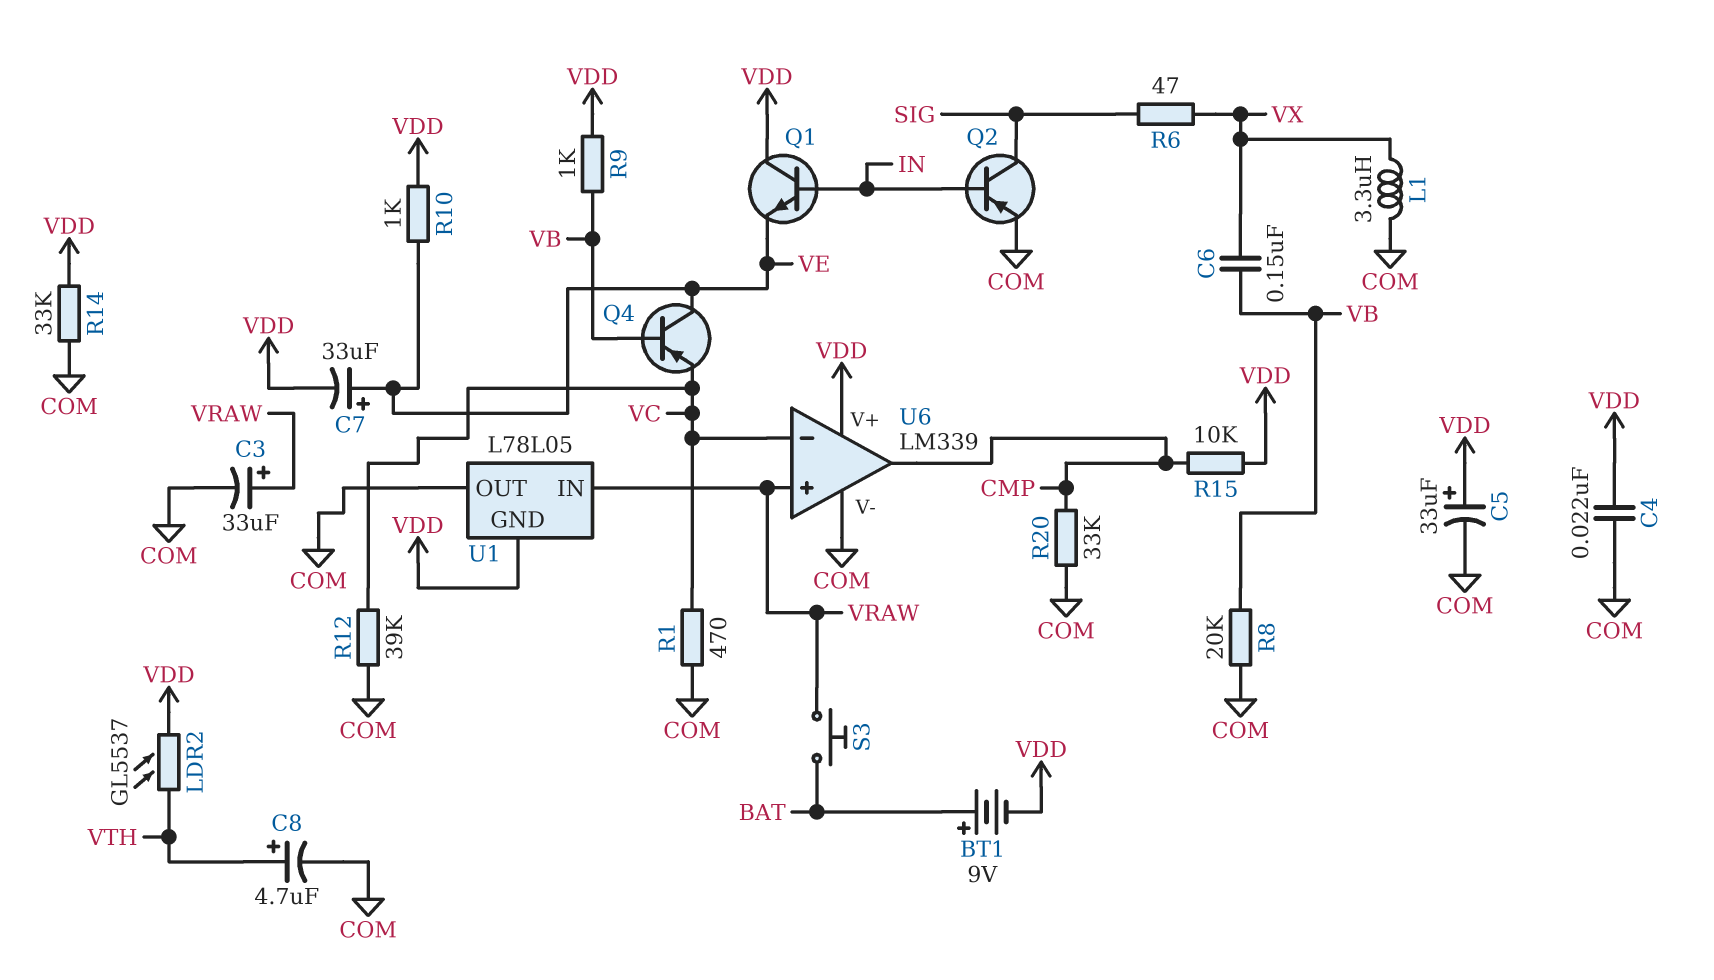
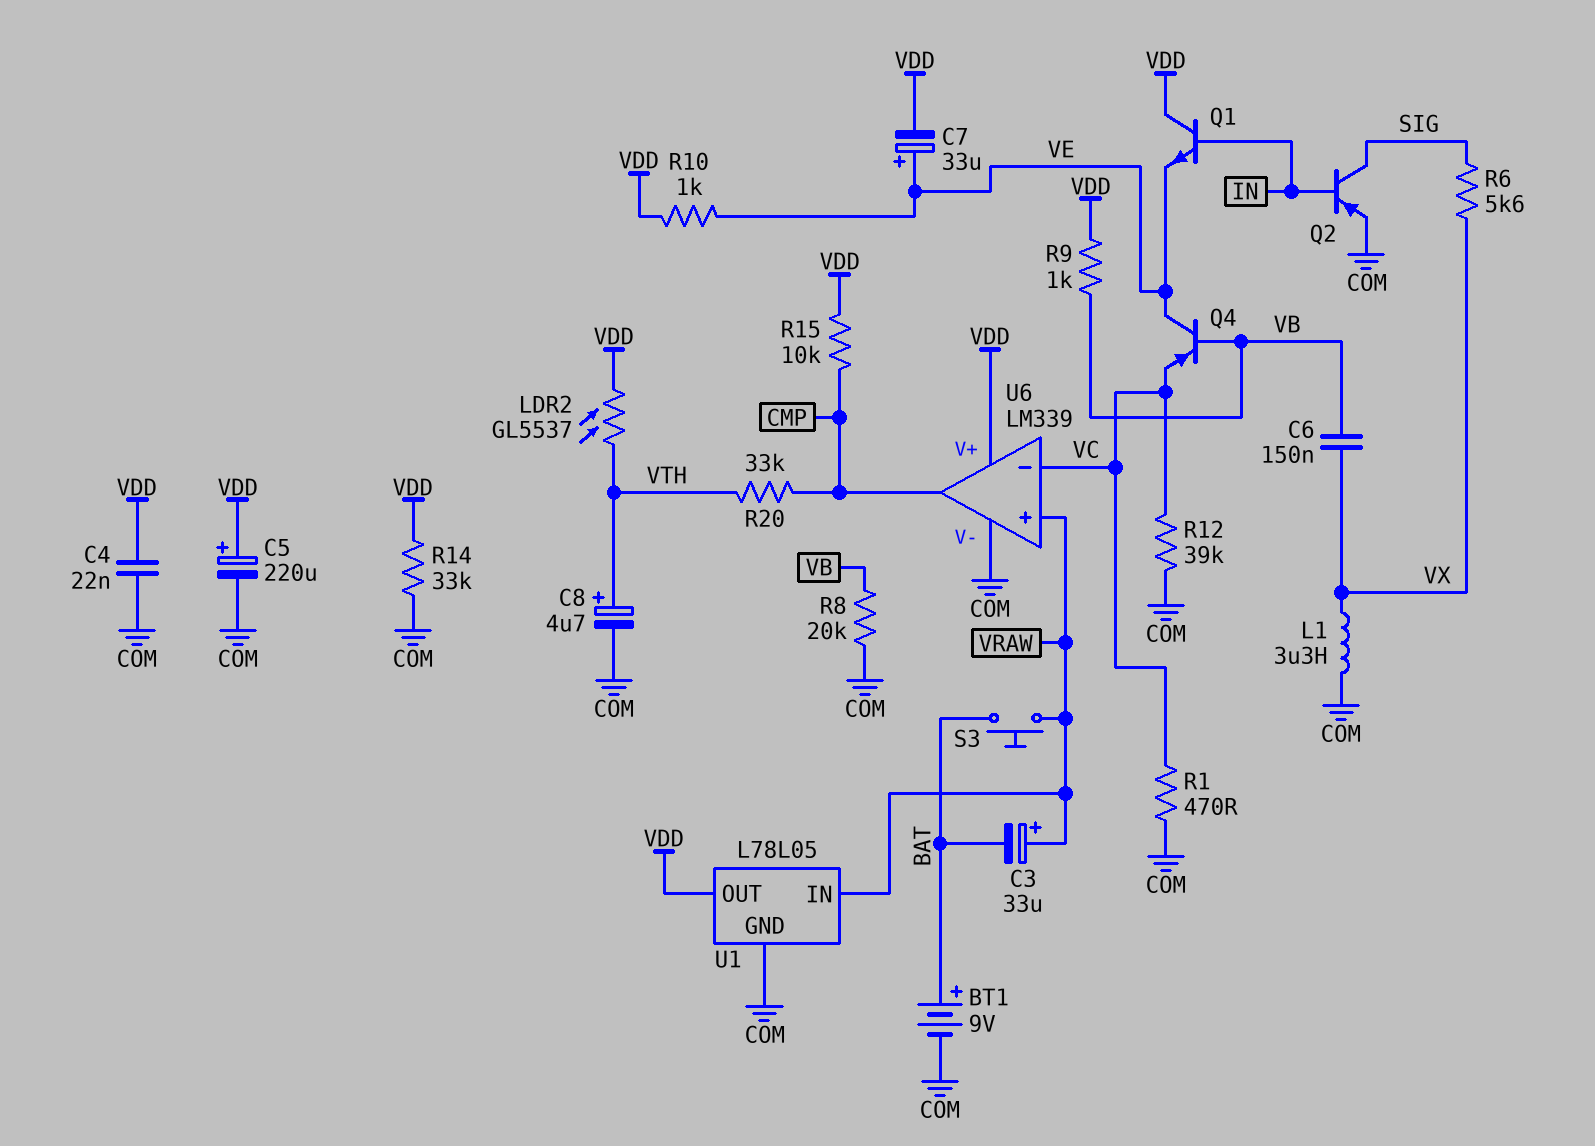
BT1: 9V (plus BAT, minus VDD) -> 9V (plus BAT, minus COM)
C3: 33uF (plus VRAW, minus COM) -> 33uF (plus VRAW, minus BAT)
C5: 33uF (plus VDD, minus COM) -> 220uF (plus VDD, minus COM)
R6: 47 (SIG, VX) -> 5.6k (SIG, VX)
R20: 33k (CMP, COM) -> 33k (CMP, VTH)
U1 pin GND: VDD -> COM
U1 pin OUT: COM -> VDD

